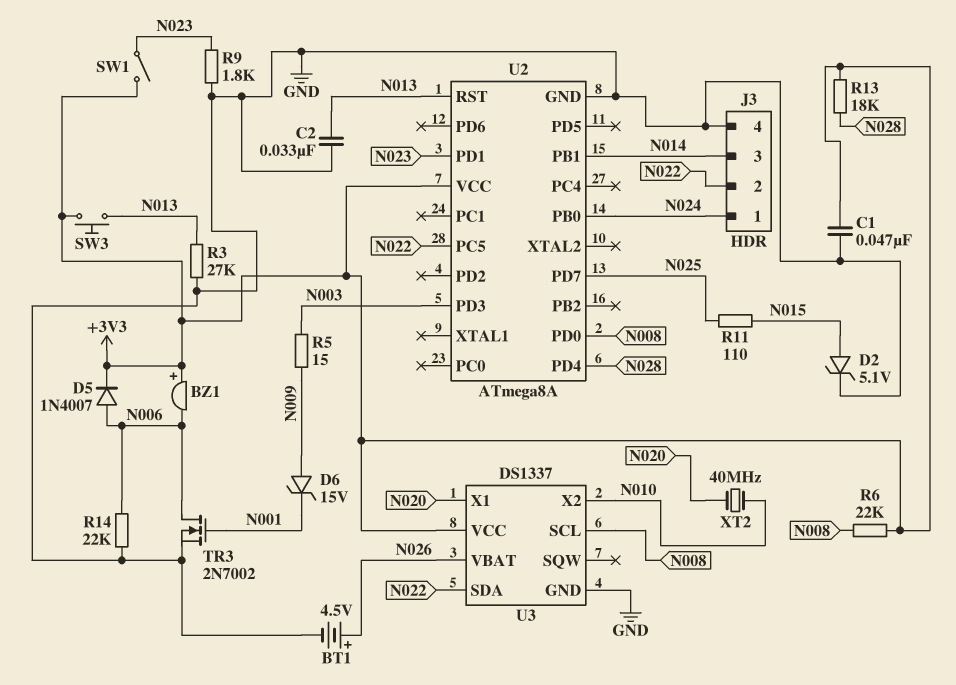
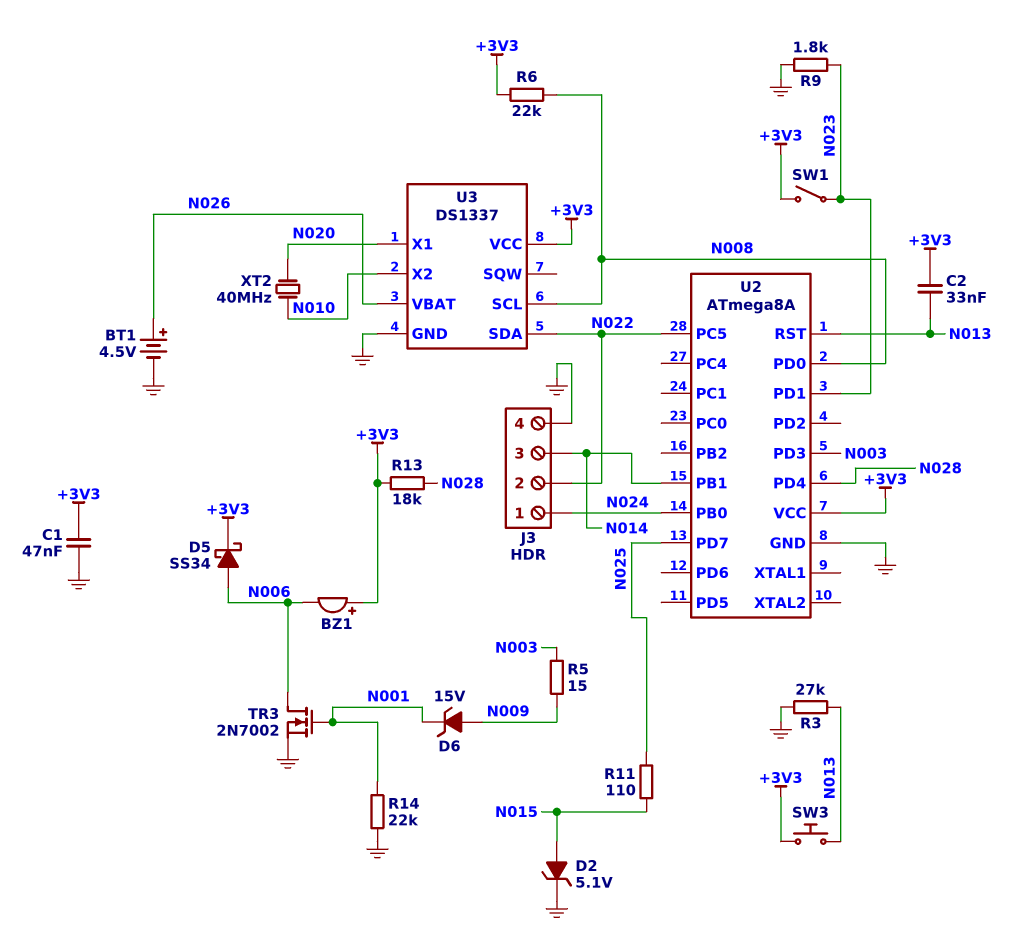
C2: 33nF (GND, N013) -> 33nF (+3V3, N013)
D5: diode 1N4007 (A N006, K +3V3) -> schottky SS34 (A N006, K +3V3)
R14: 22k (GND, N006) -> 22k (GND, N001)

